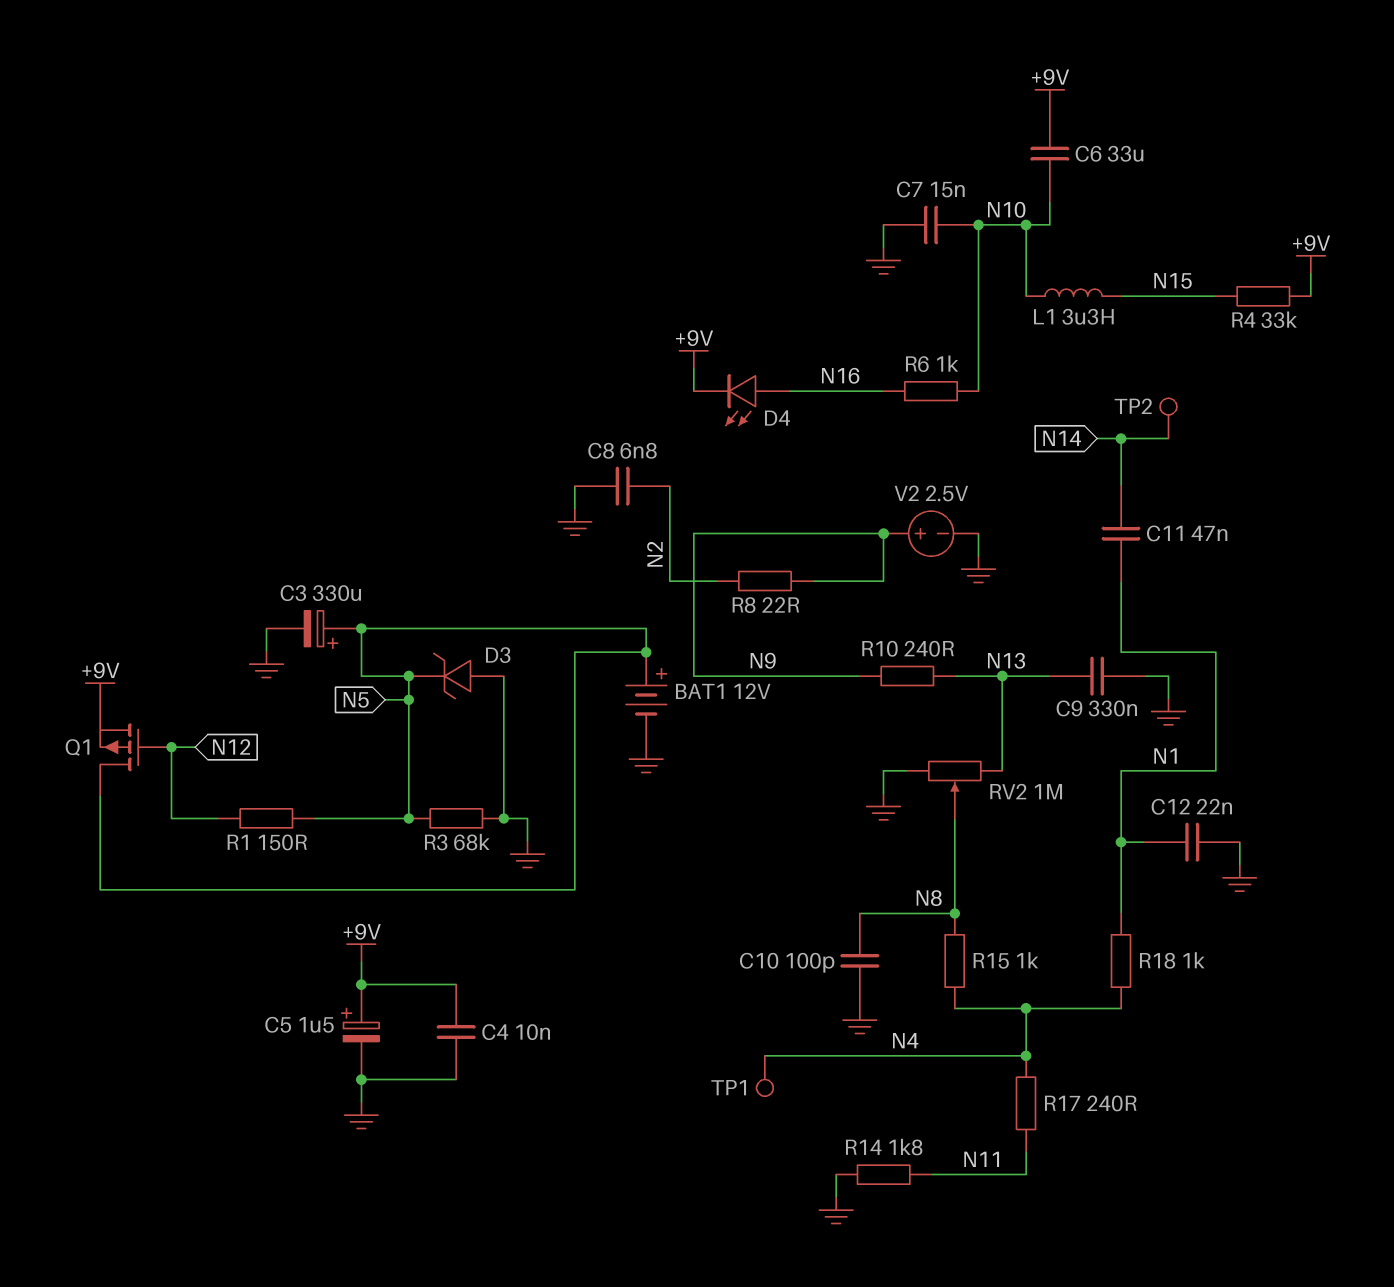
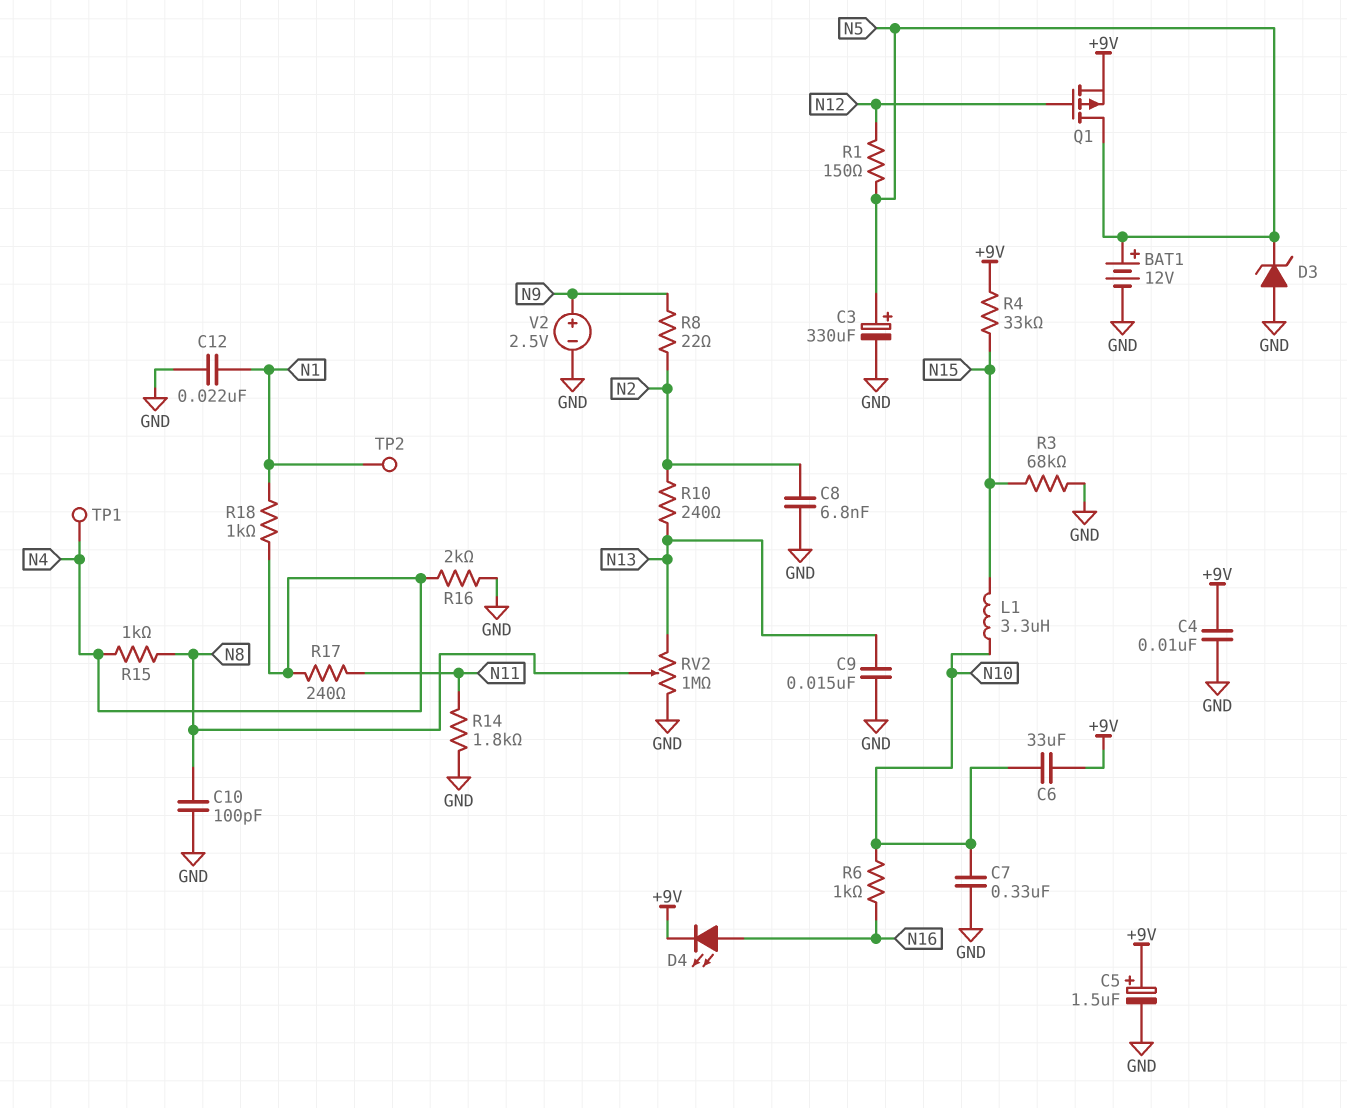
C7: 15nF (GND, N10) -> 330nF (GND, N10)
C9: 330nF (GND, N13) -> 15nF (GND, N13)
C11: 47nF (N1, N14) -> none
R3: 68k (GND, N5) -> 68k (GND, N15)
R10: 240 (N9, N13) -> 240 (N2, N13)
R16: none -> 2k (GND, N4)
TP2: test point (N14) -> test point (N1)

